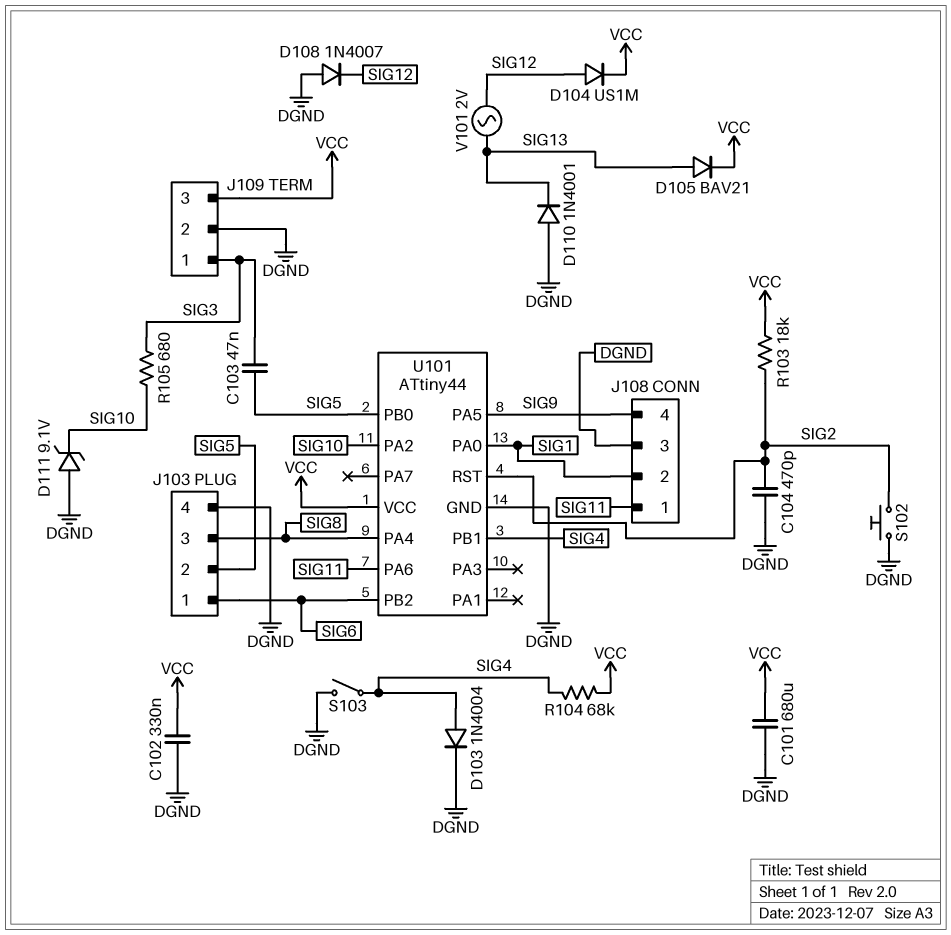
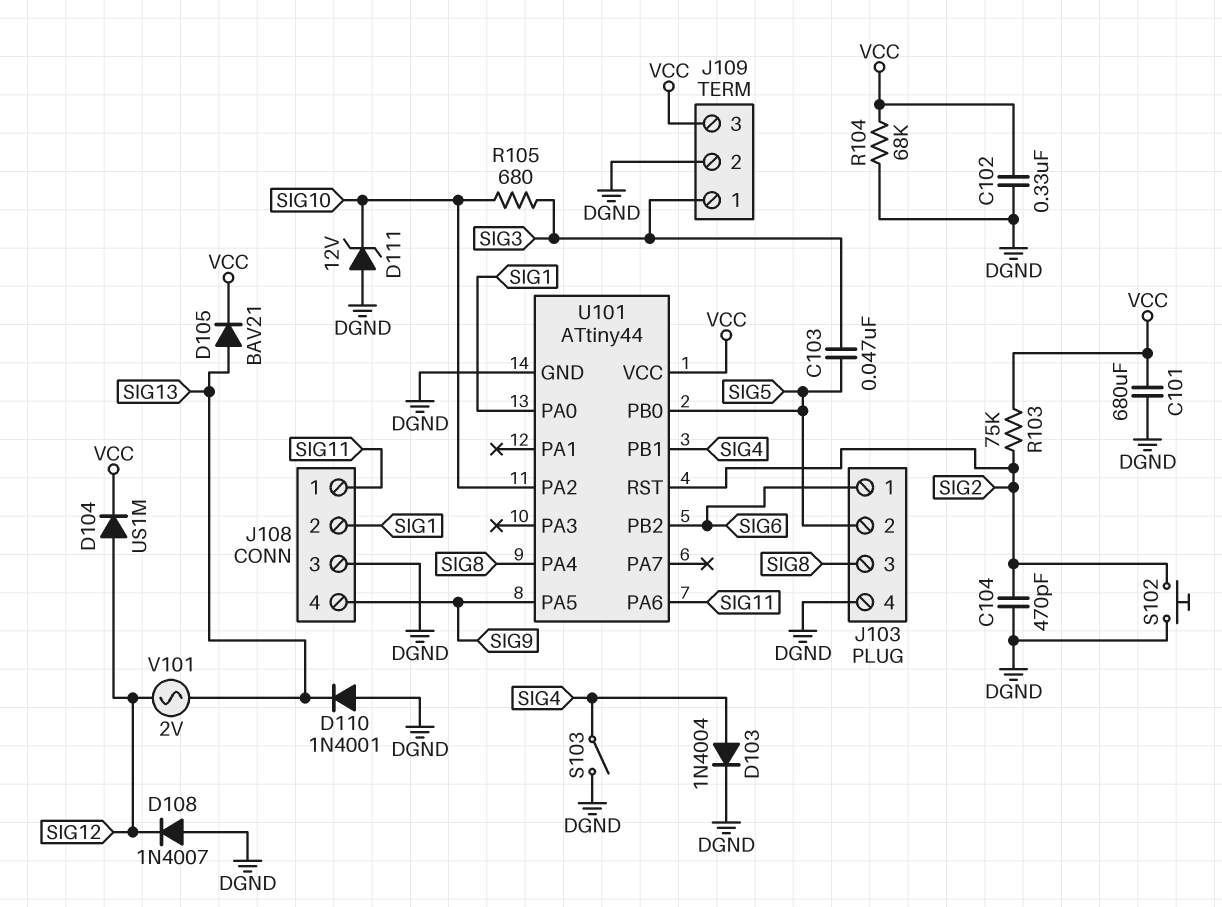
D111: zener 9.1V (A DGND, K SIG10) -> zener 12V (A DGND, K SIG10)
R103: 18k (SIG2, VCC) -> 75k (SIG2, VCC)
R104: 68k (SIG4, VCC) -> 68k (DGND, VCC)

